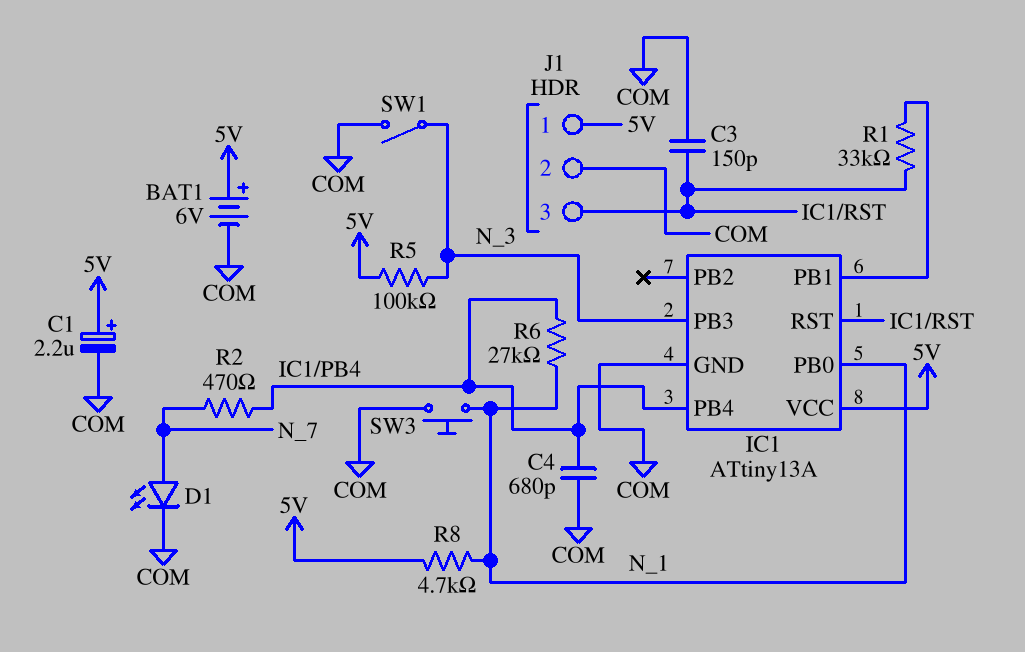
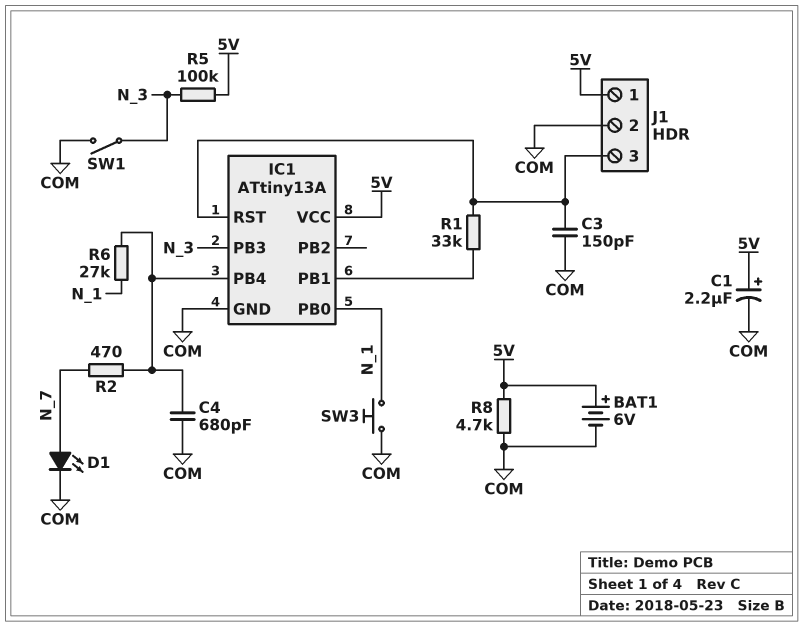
R8: 4.7k (5V, N_1) -> 4.7k (5V, COM)

